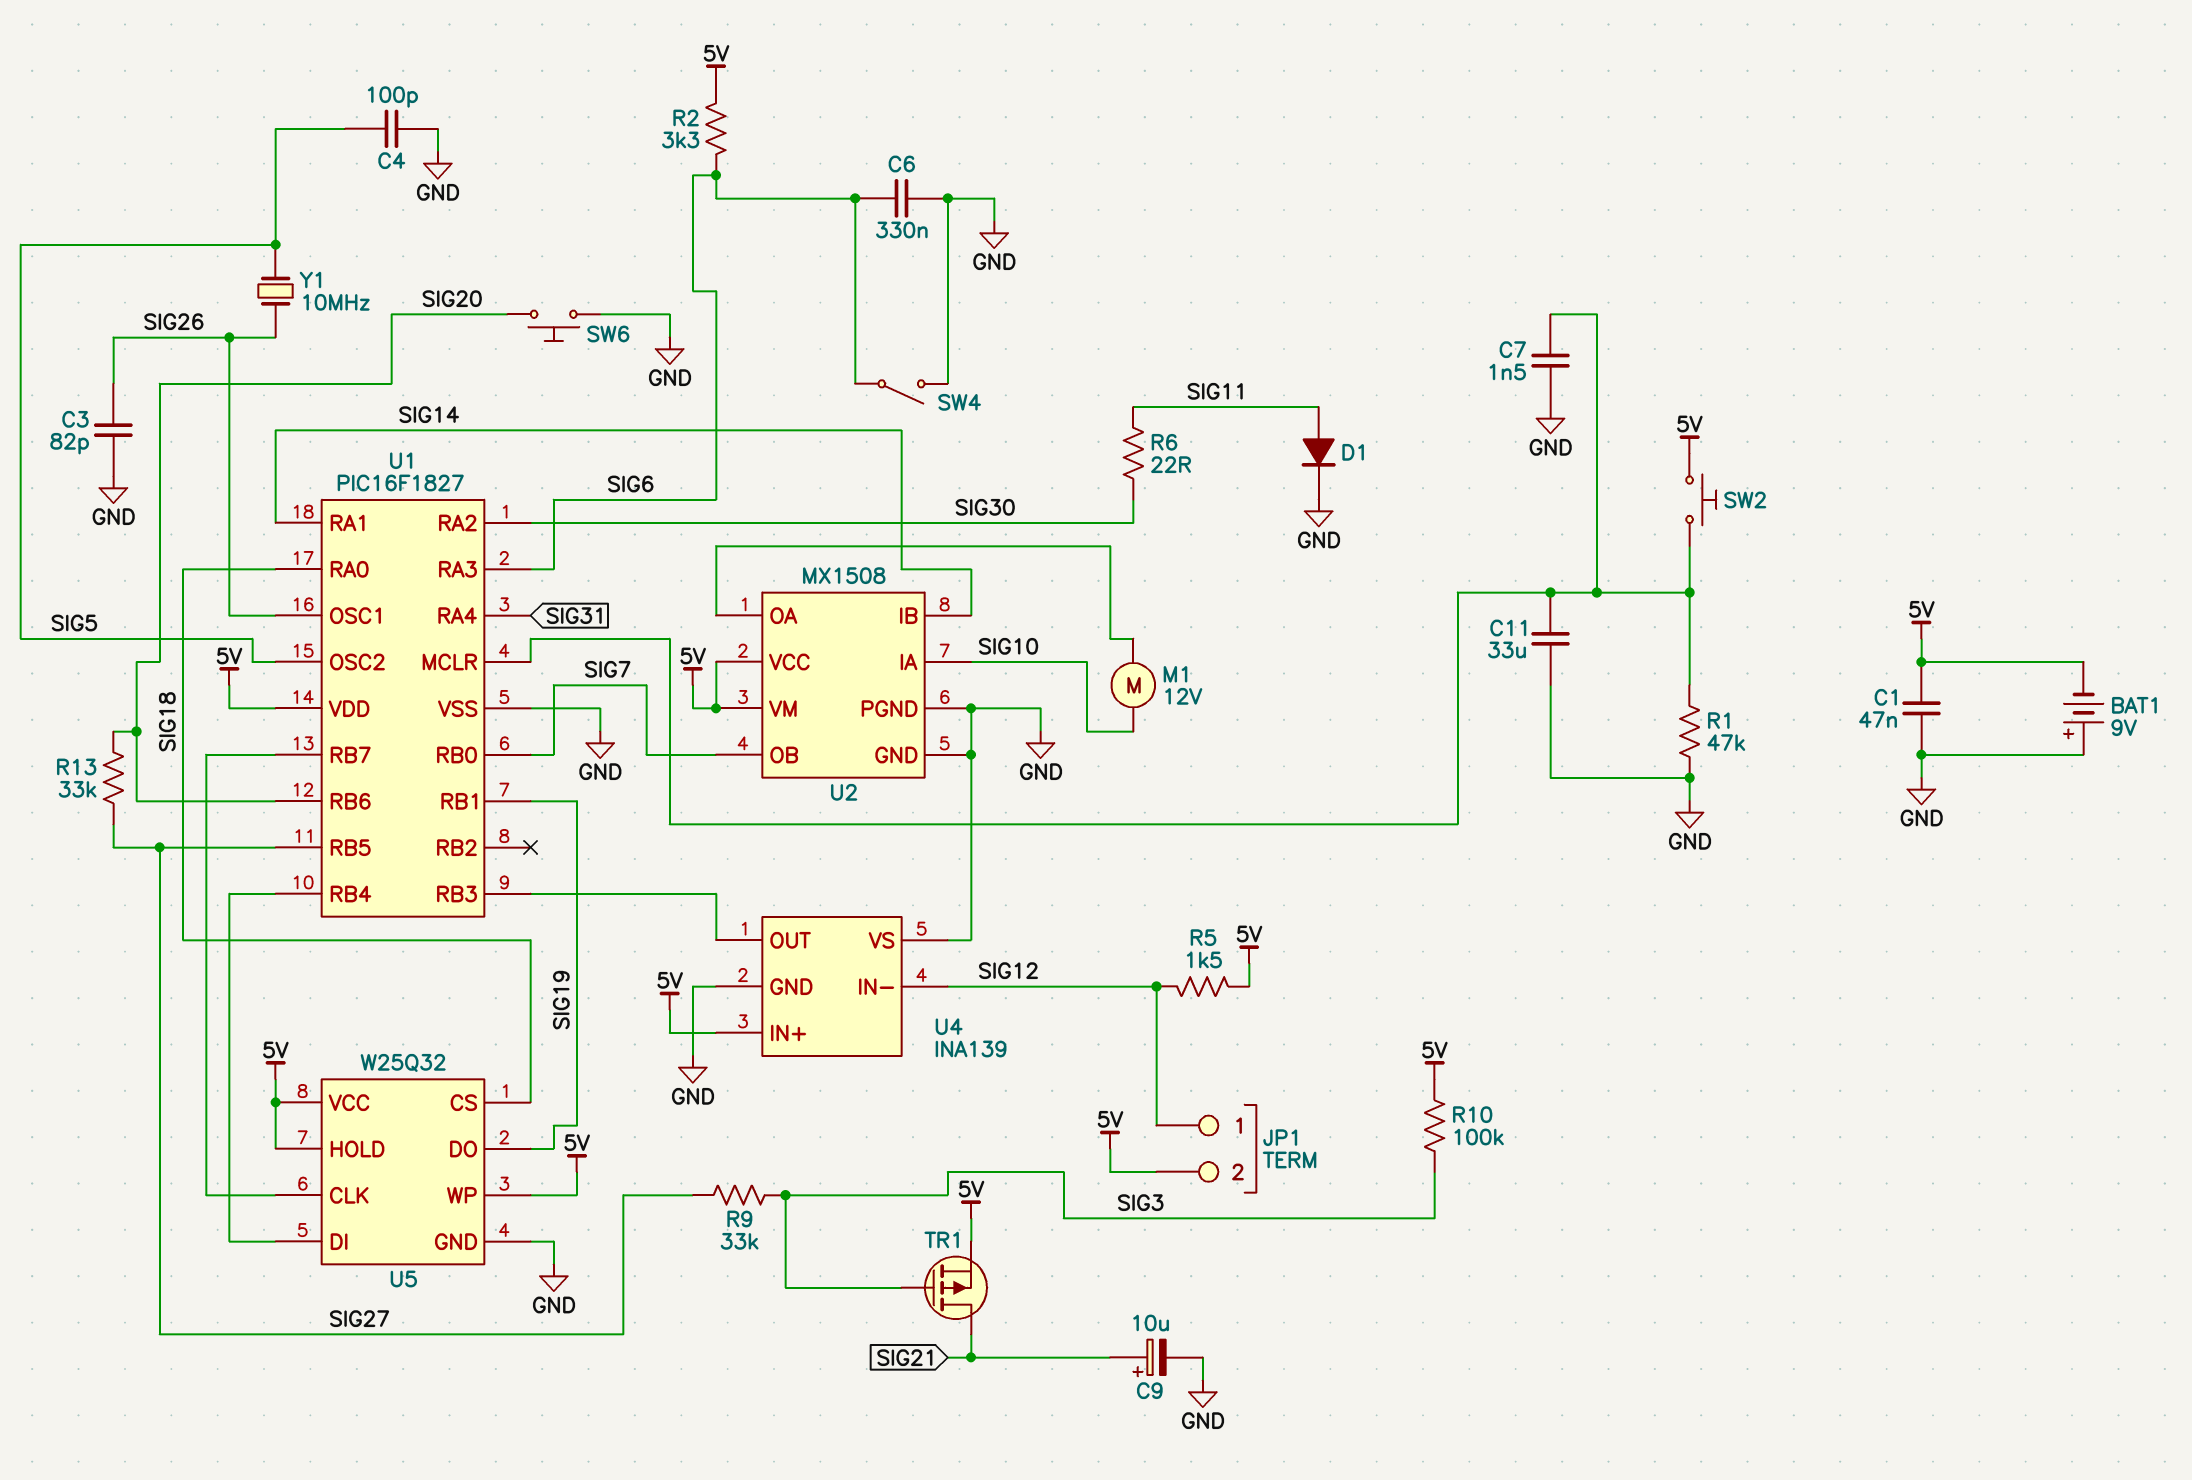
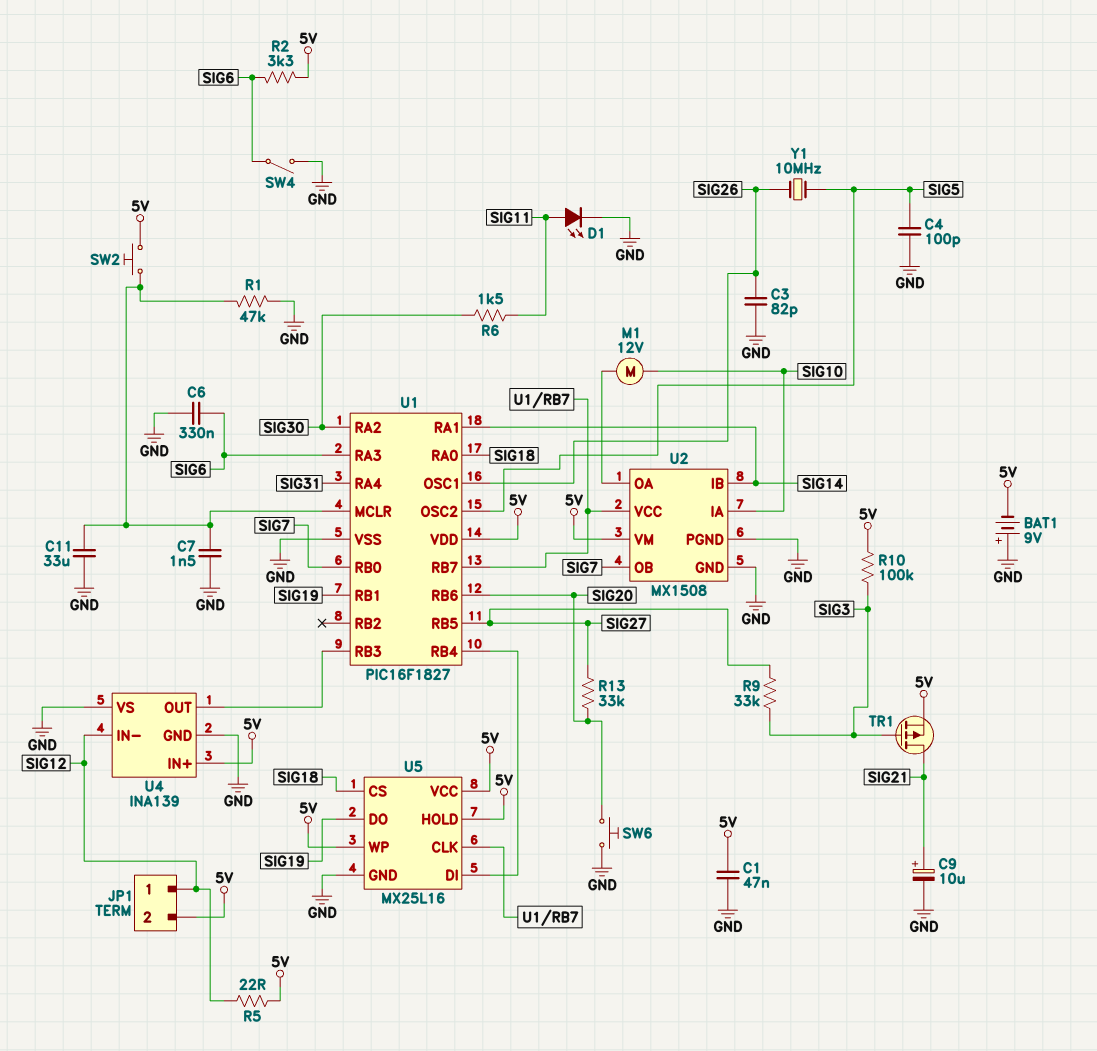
D1: diode (A SIG11, K GND) -> LED (A SIG11, K GND)
R5: 1.5k (5V, SIG12) -> 22 (5V, SIG12)
R6: 22 (SIG11, SIG30) -> 1.5k (SIG11, SIG30)
U2 pin VCC: 5V -> U1/RB7
U5: W25Q32 -> MX25L16

